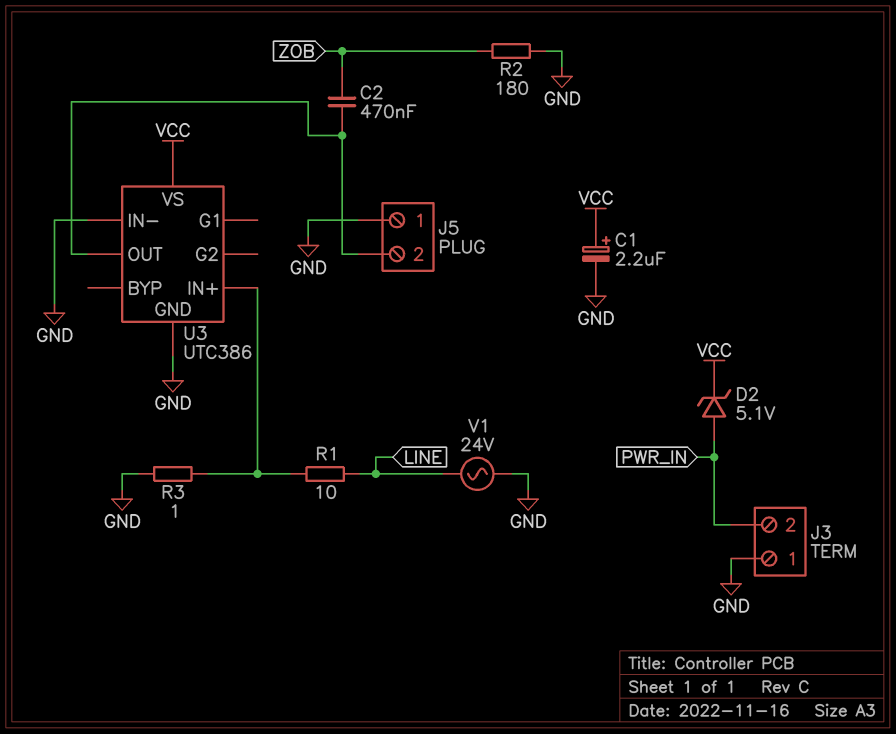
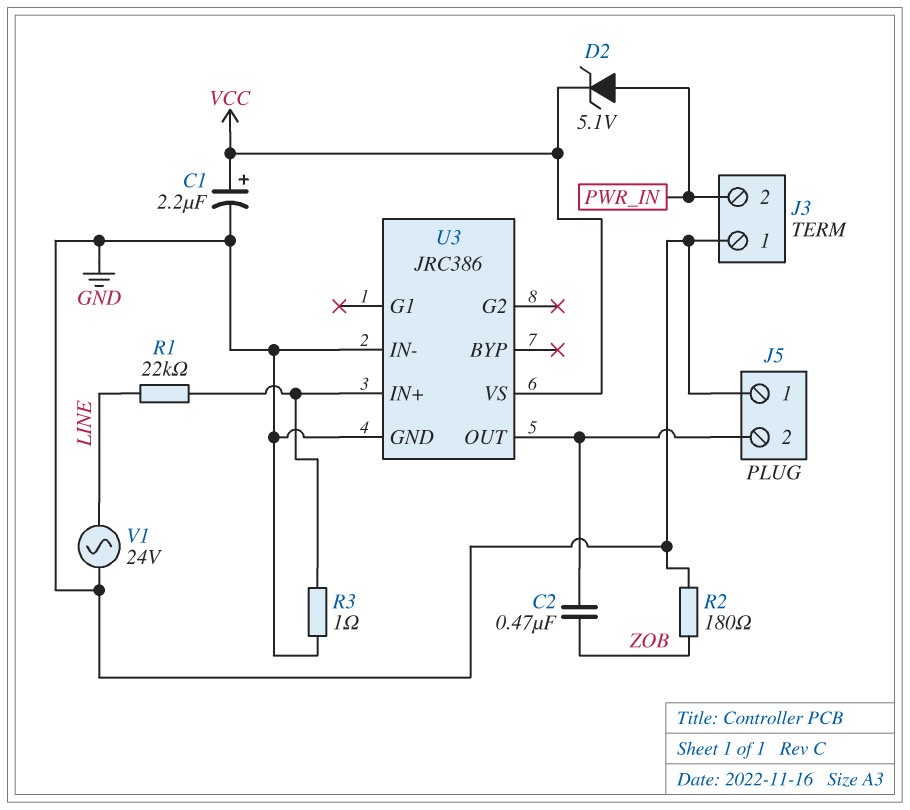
R1: 10 (LINE, U3/IN+) -> 22k (LINE, U3/IN+)
U3: UTC386 -> JRC386

